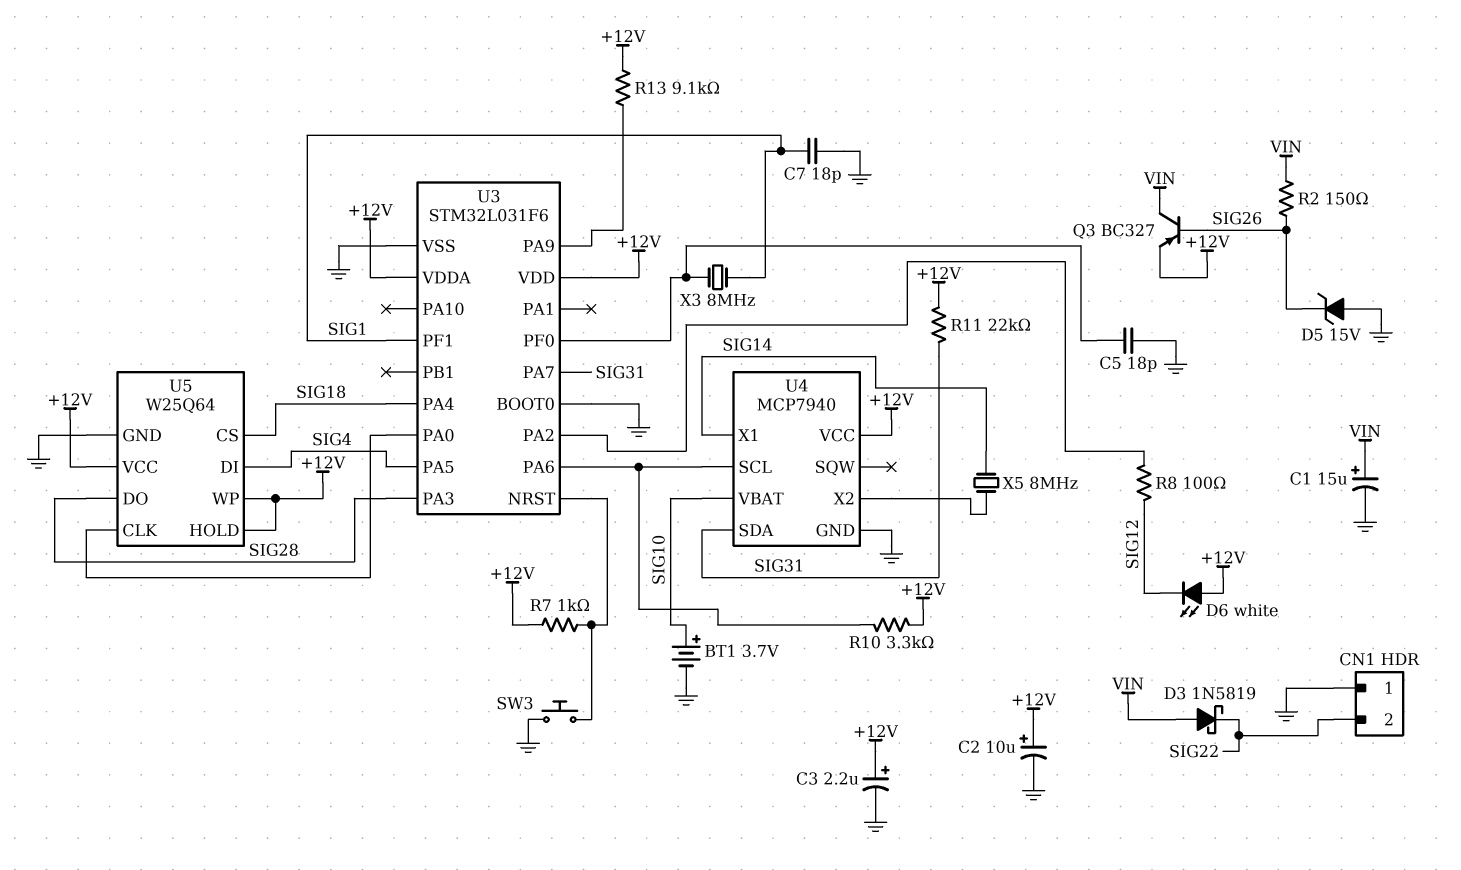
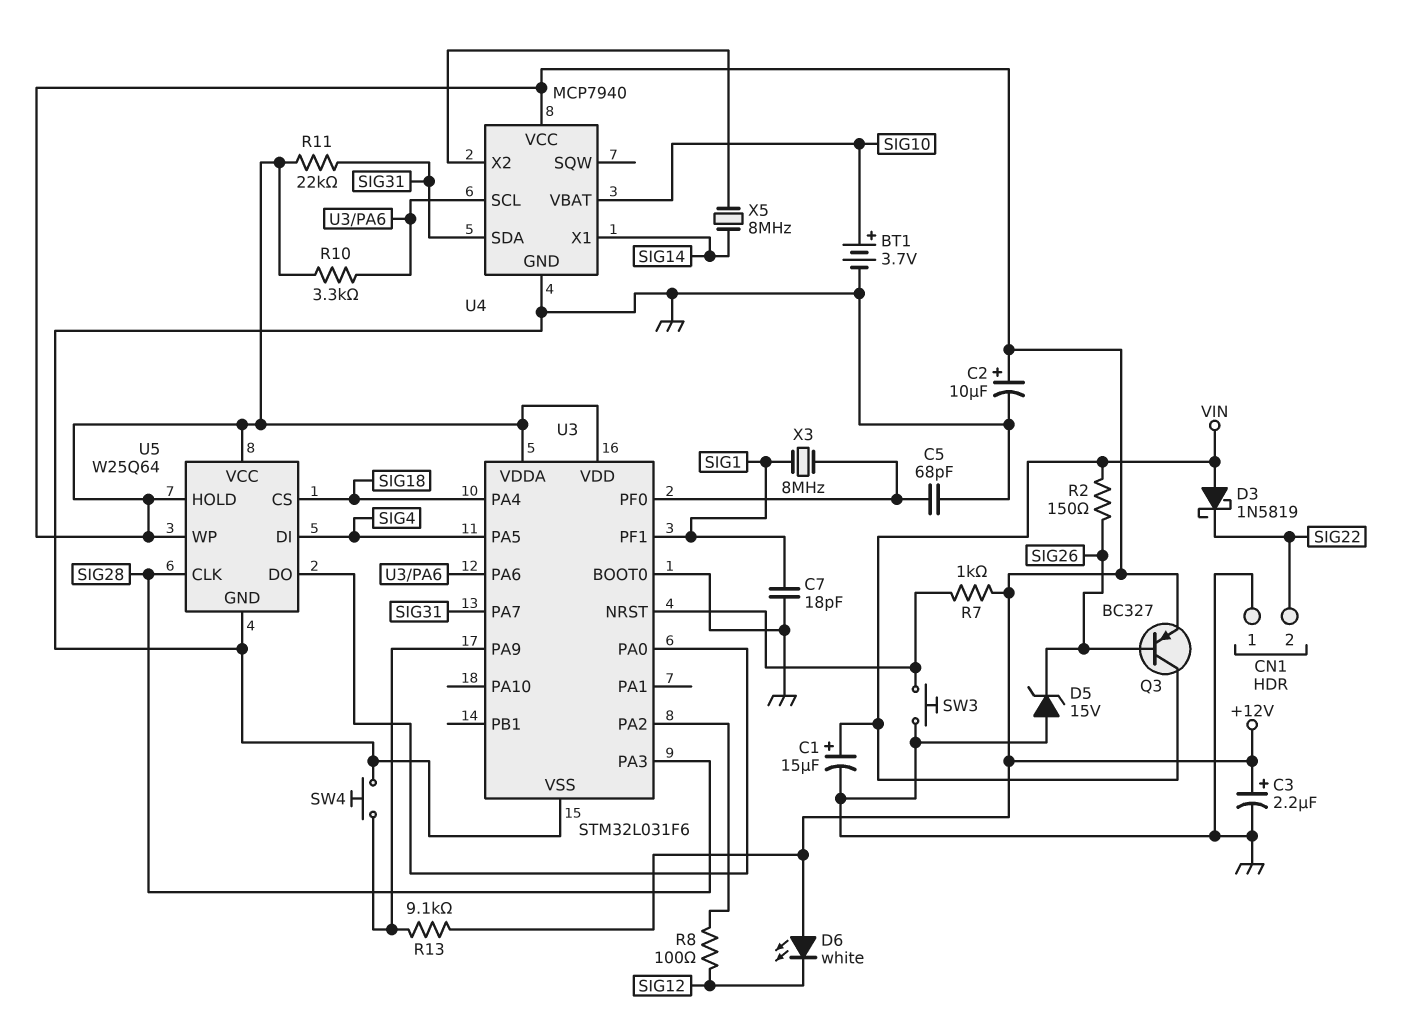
C5: 18pF (GND, U3/PF0) -> 68pF (GND, U3/PF0)
SW4: none -> button (GND, U3/PA9)
U5 pin CLK: U3/PA0 -> SIG28
U5 pin DO: SIG28 -> U3/PA0

